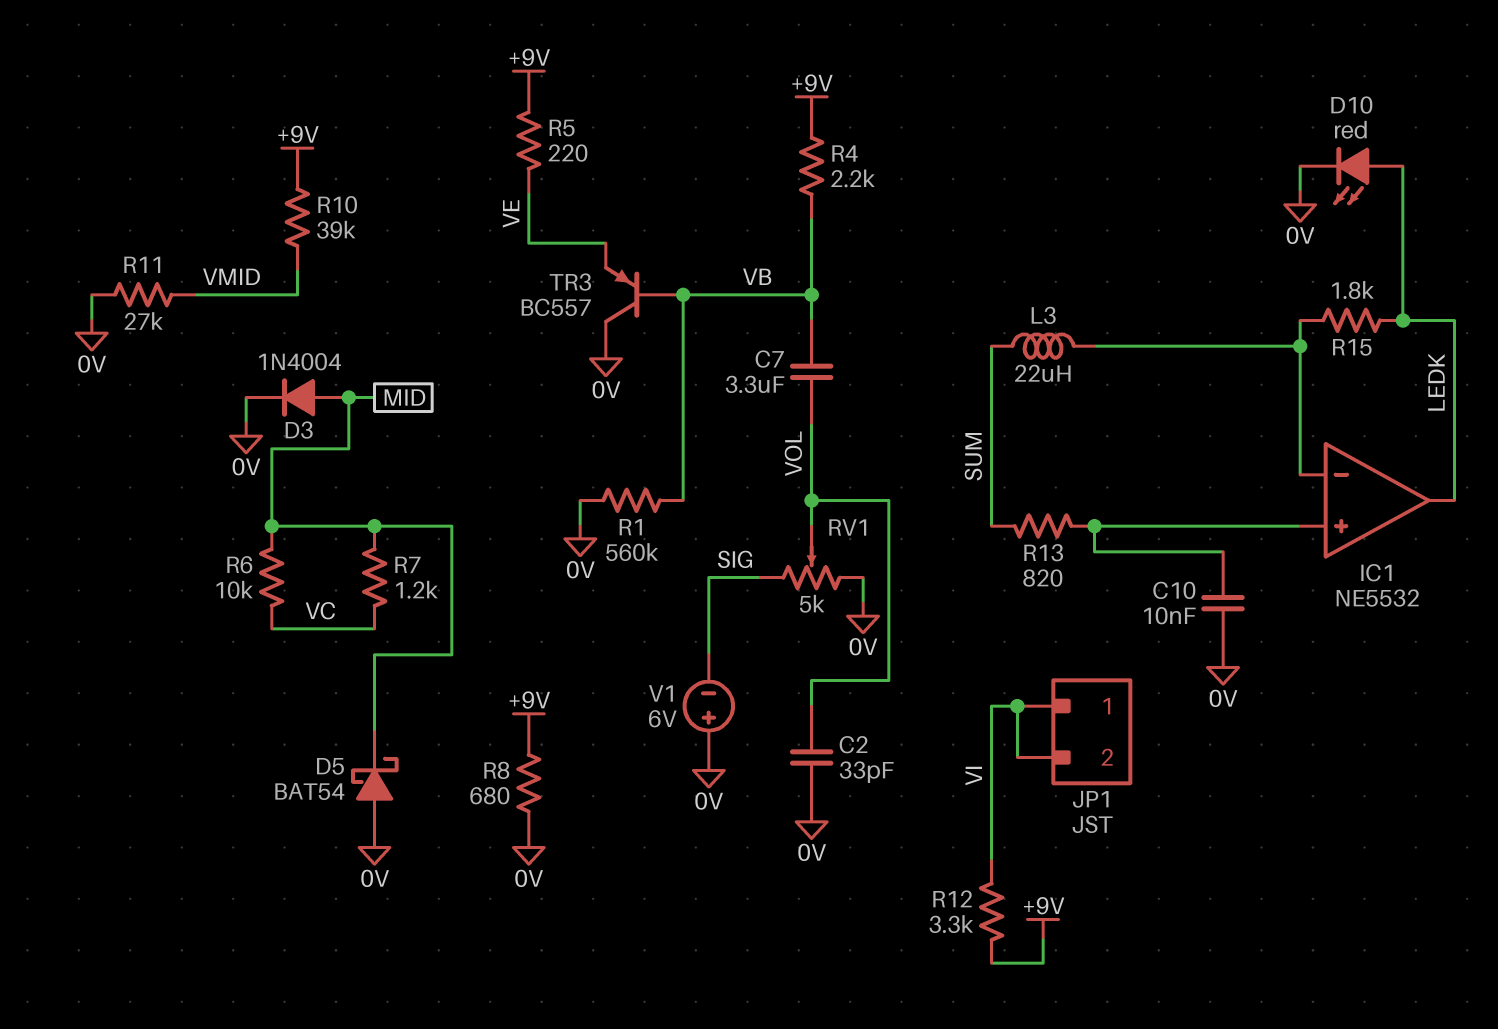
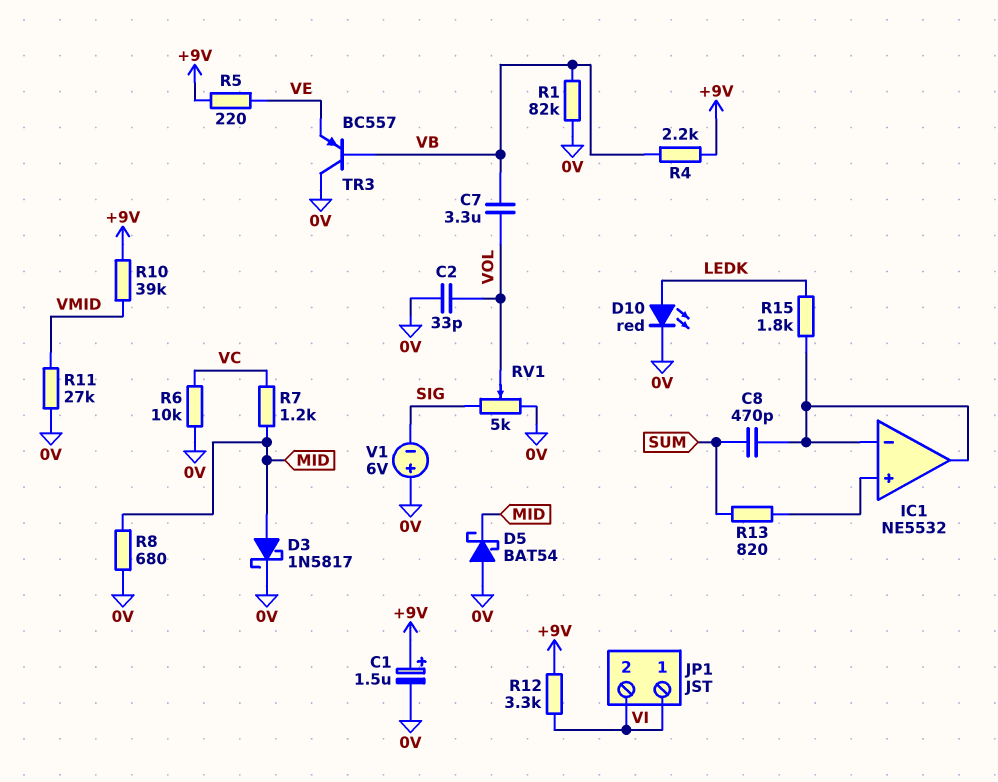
C1: none -> 1.5uF (plus +9V, minus 0V)
C8: none -> 470pF (IC1/in-, SUM)
C10: 10nF (0V, IC1/in+) -> none
D3: diode 1N4004 (A MID, K 0V) -> schottky 1N5817 (A MID, K 0V)
IC1 pin out: LEDK -> IC1/in-
L3: 22uH (IC1/in-, SUM) -> none
R1: 560k (0V, VB) -> 82k (0V, VB)
R6: 10k (MID, VC) -> 10k (0V, VC)
R8: 680 (+9V, 0V) -> 680 (0V, MID)

